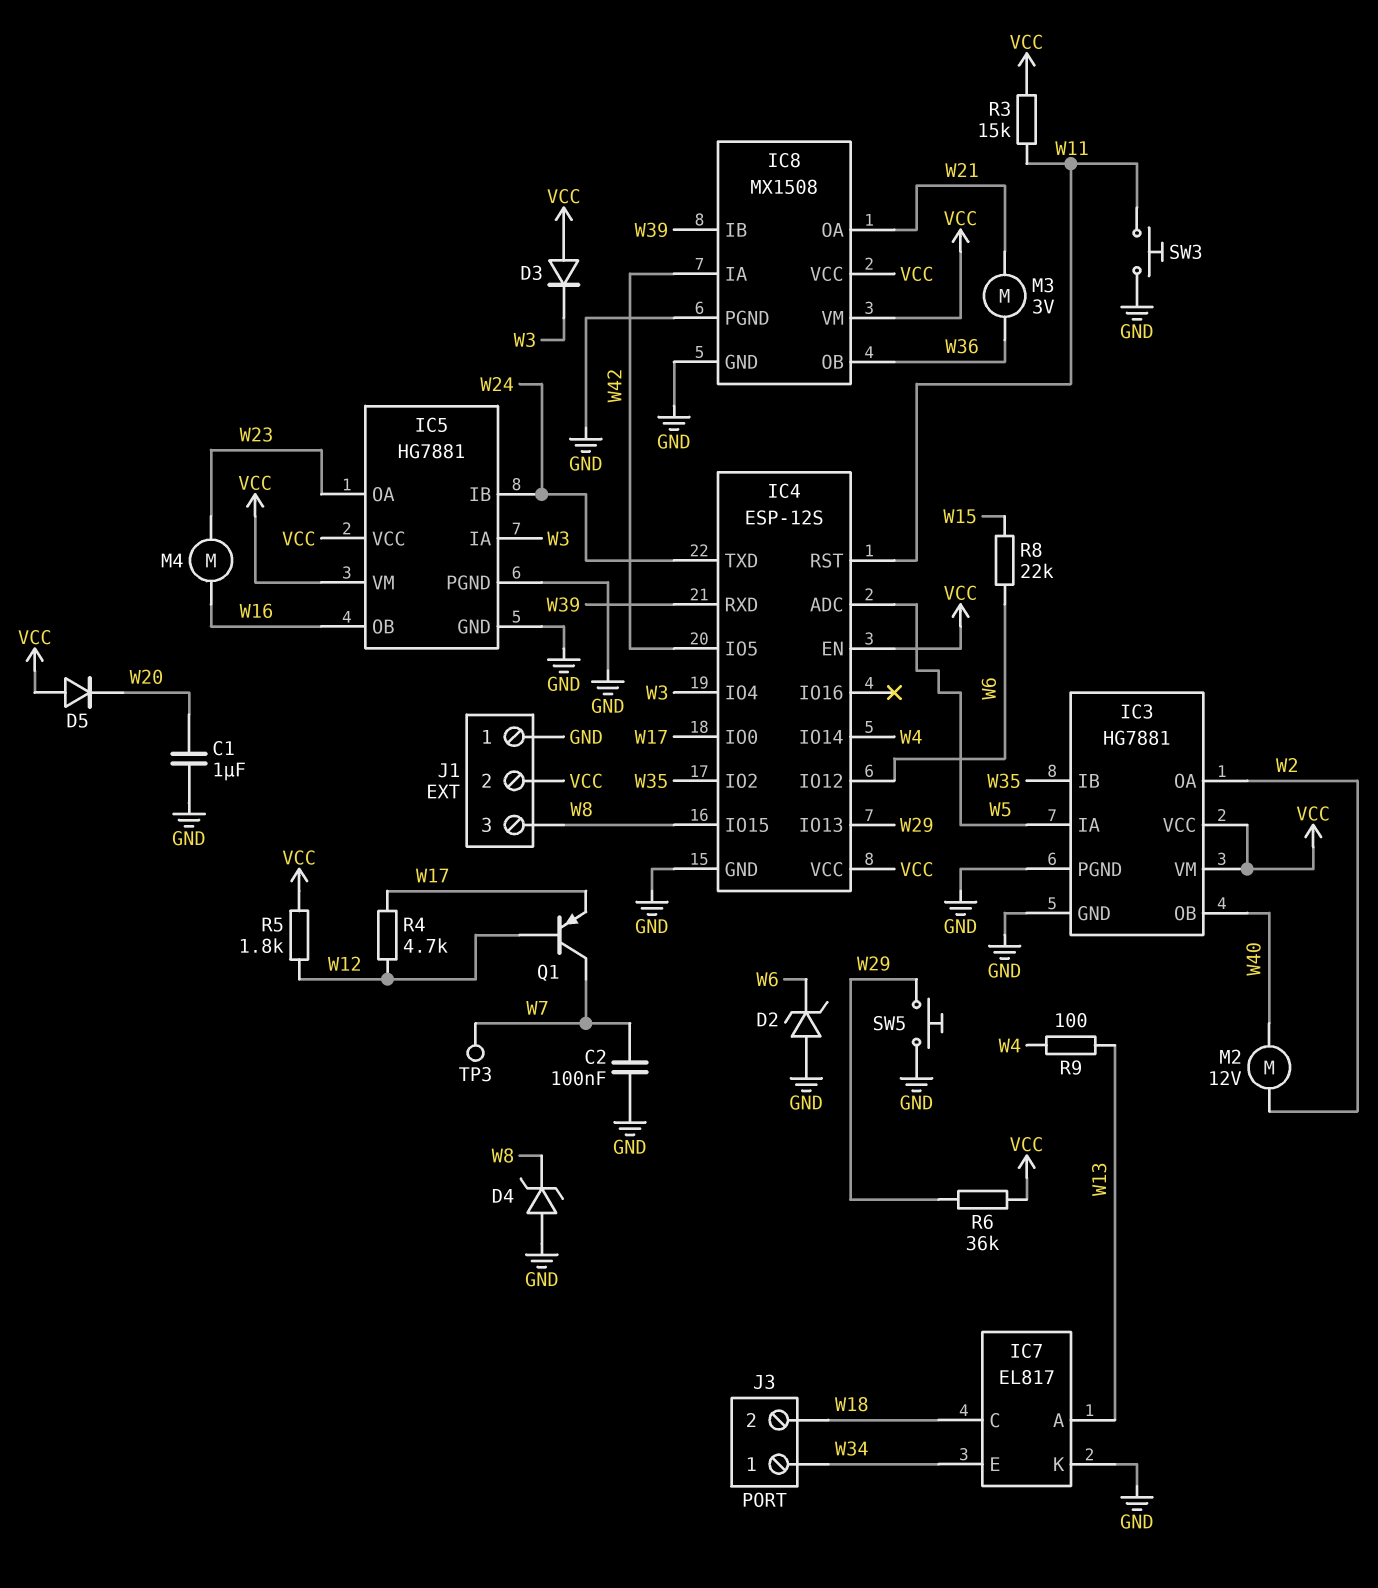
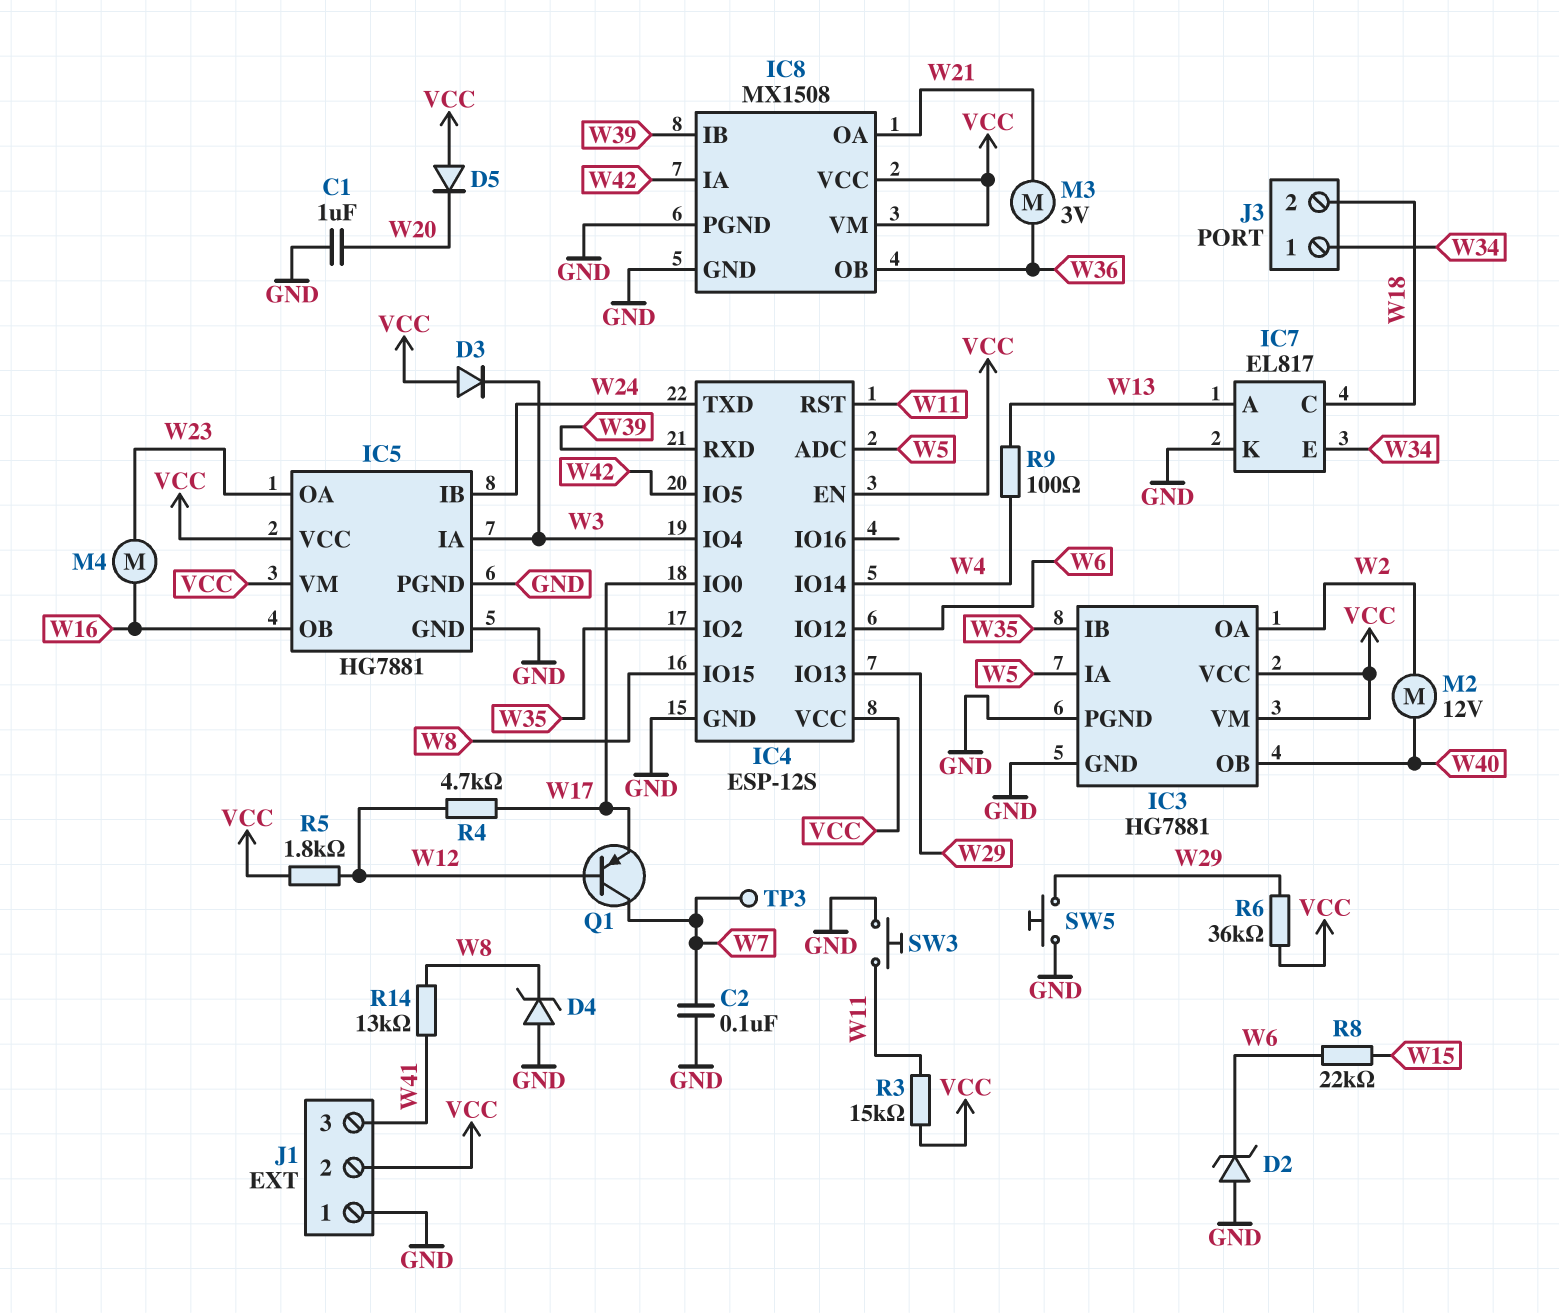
J1 pin 3: W8 -> W41
R14: none -> 13k (W8, W41)

